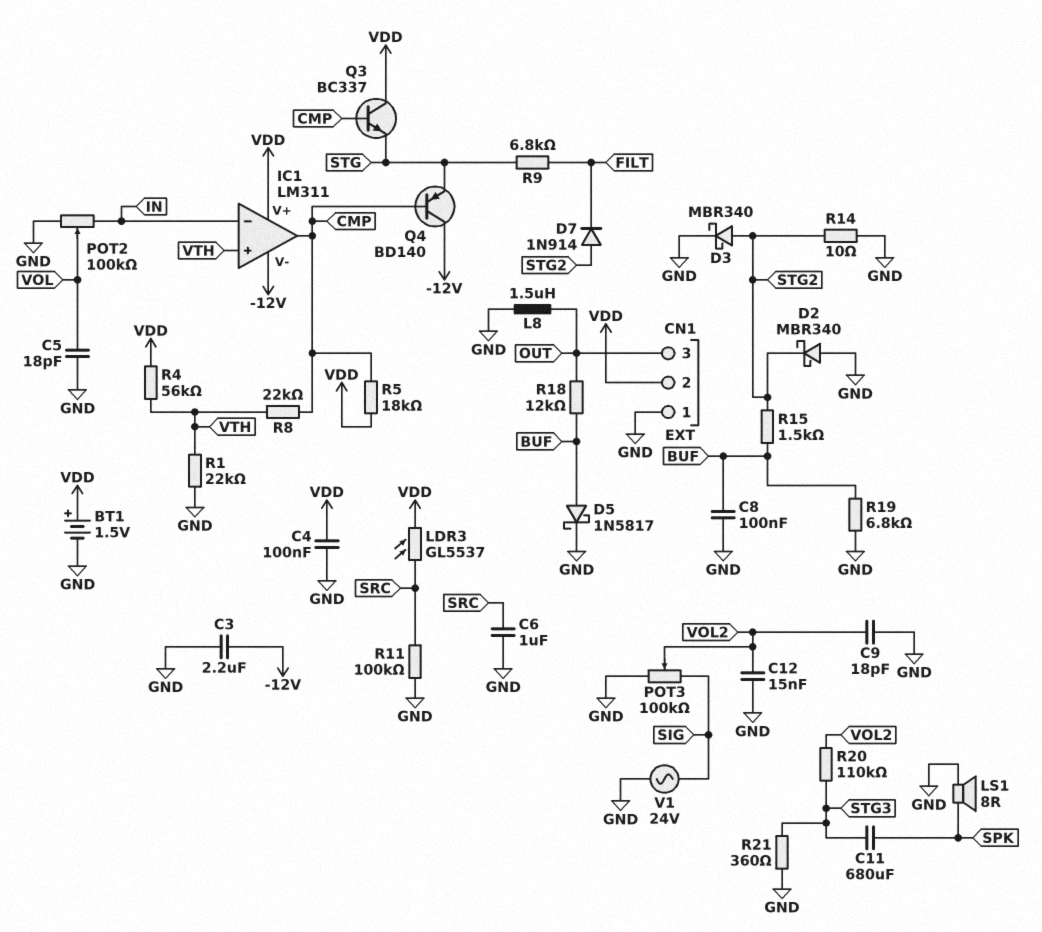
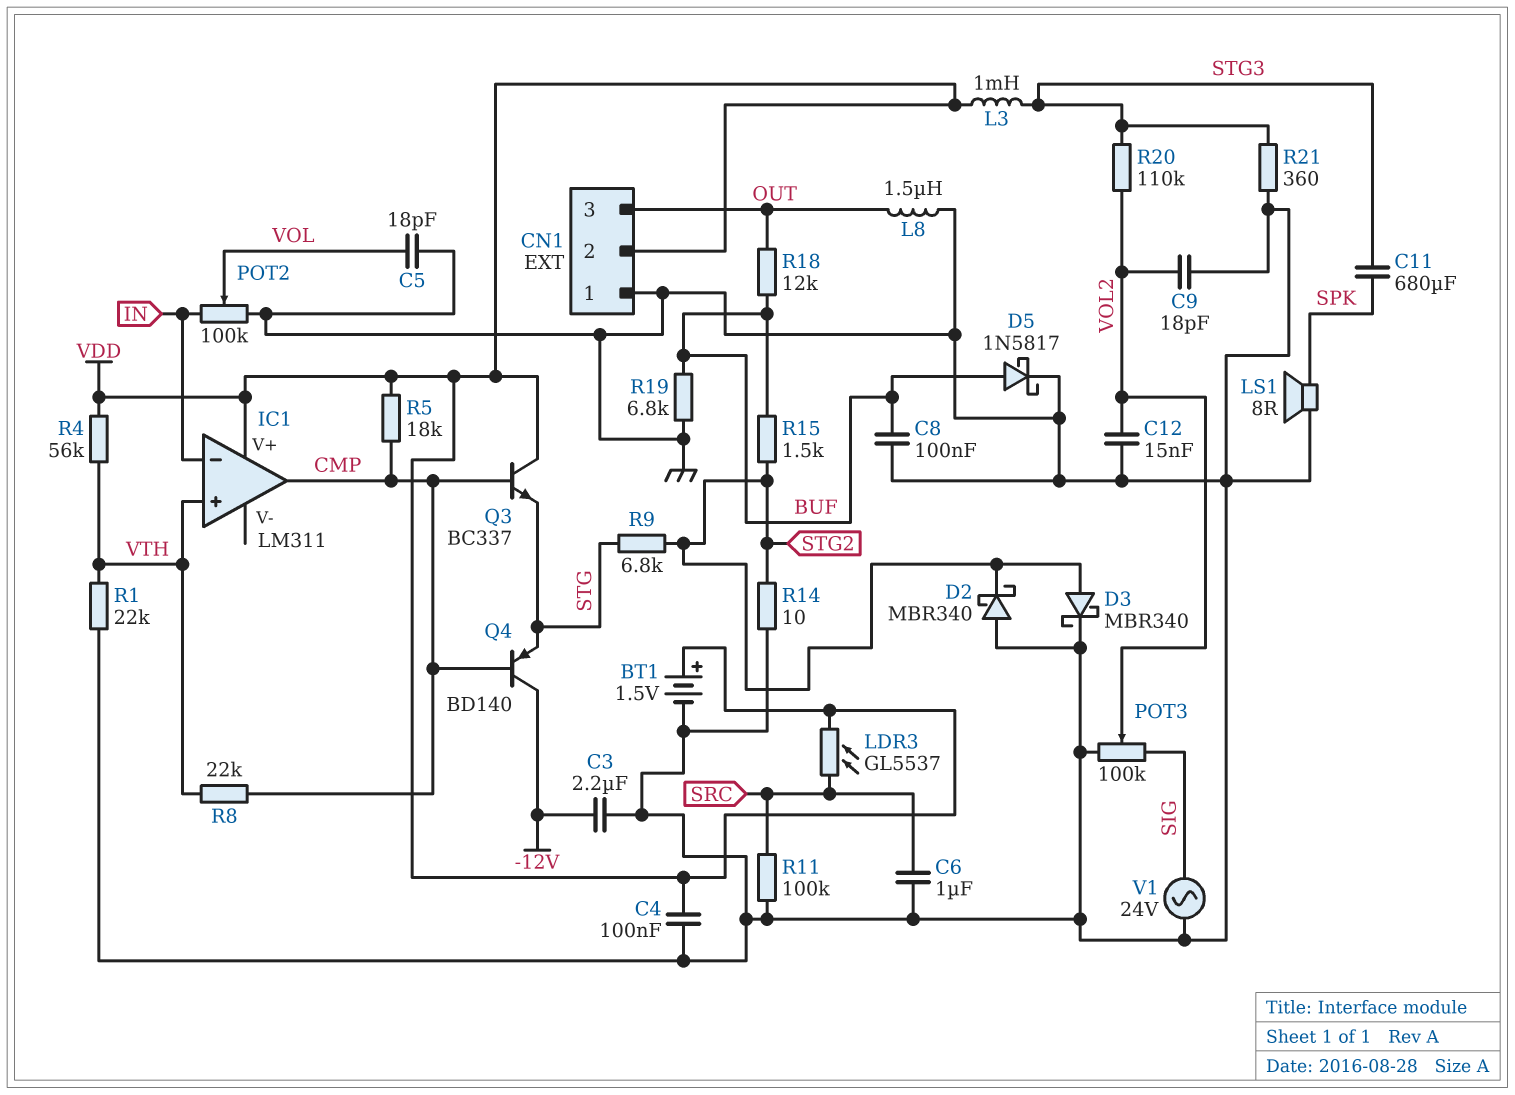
D7: diode 1N914 (A STG2, K FILT) -> none
IC1 pin V-: -12V -> none
L3: none -> 1mH (STG3, VDD)
R9: 6.8k (FILT, STG) -> 6.8k (STG, STG2)

